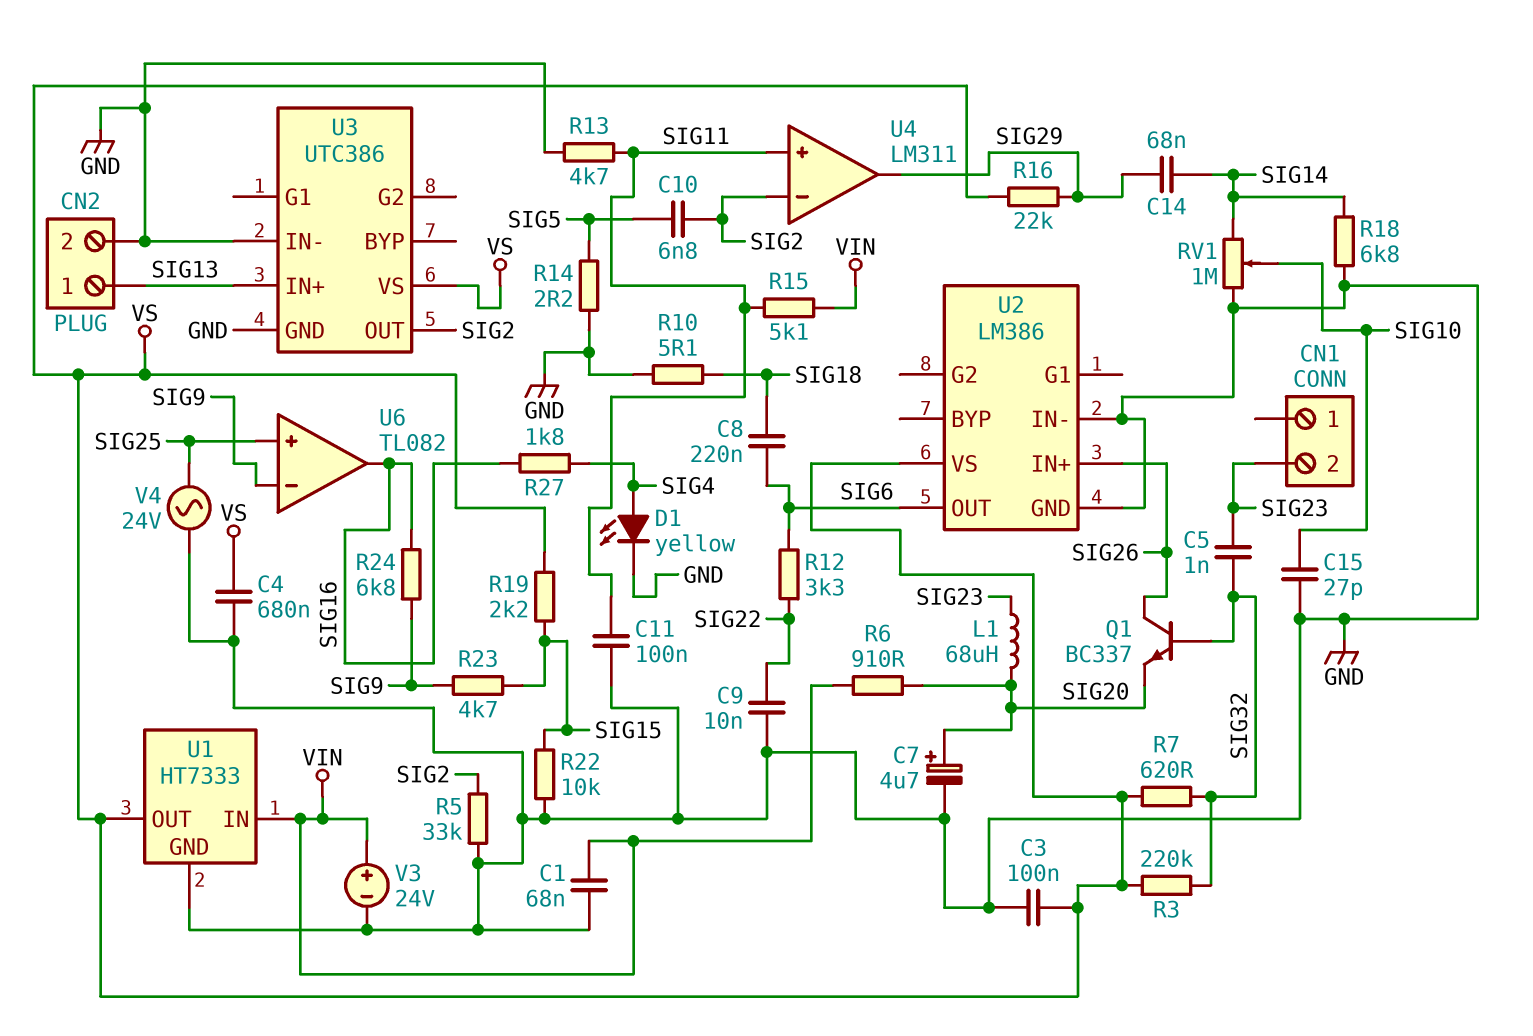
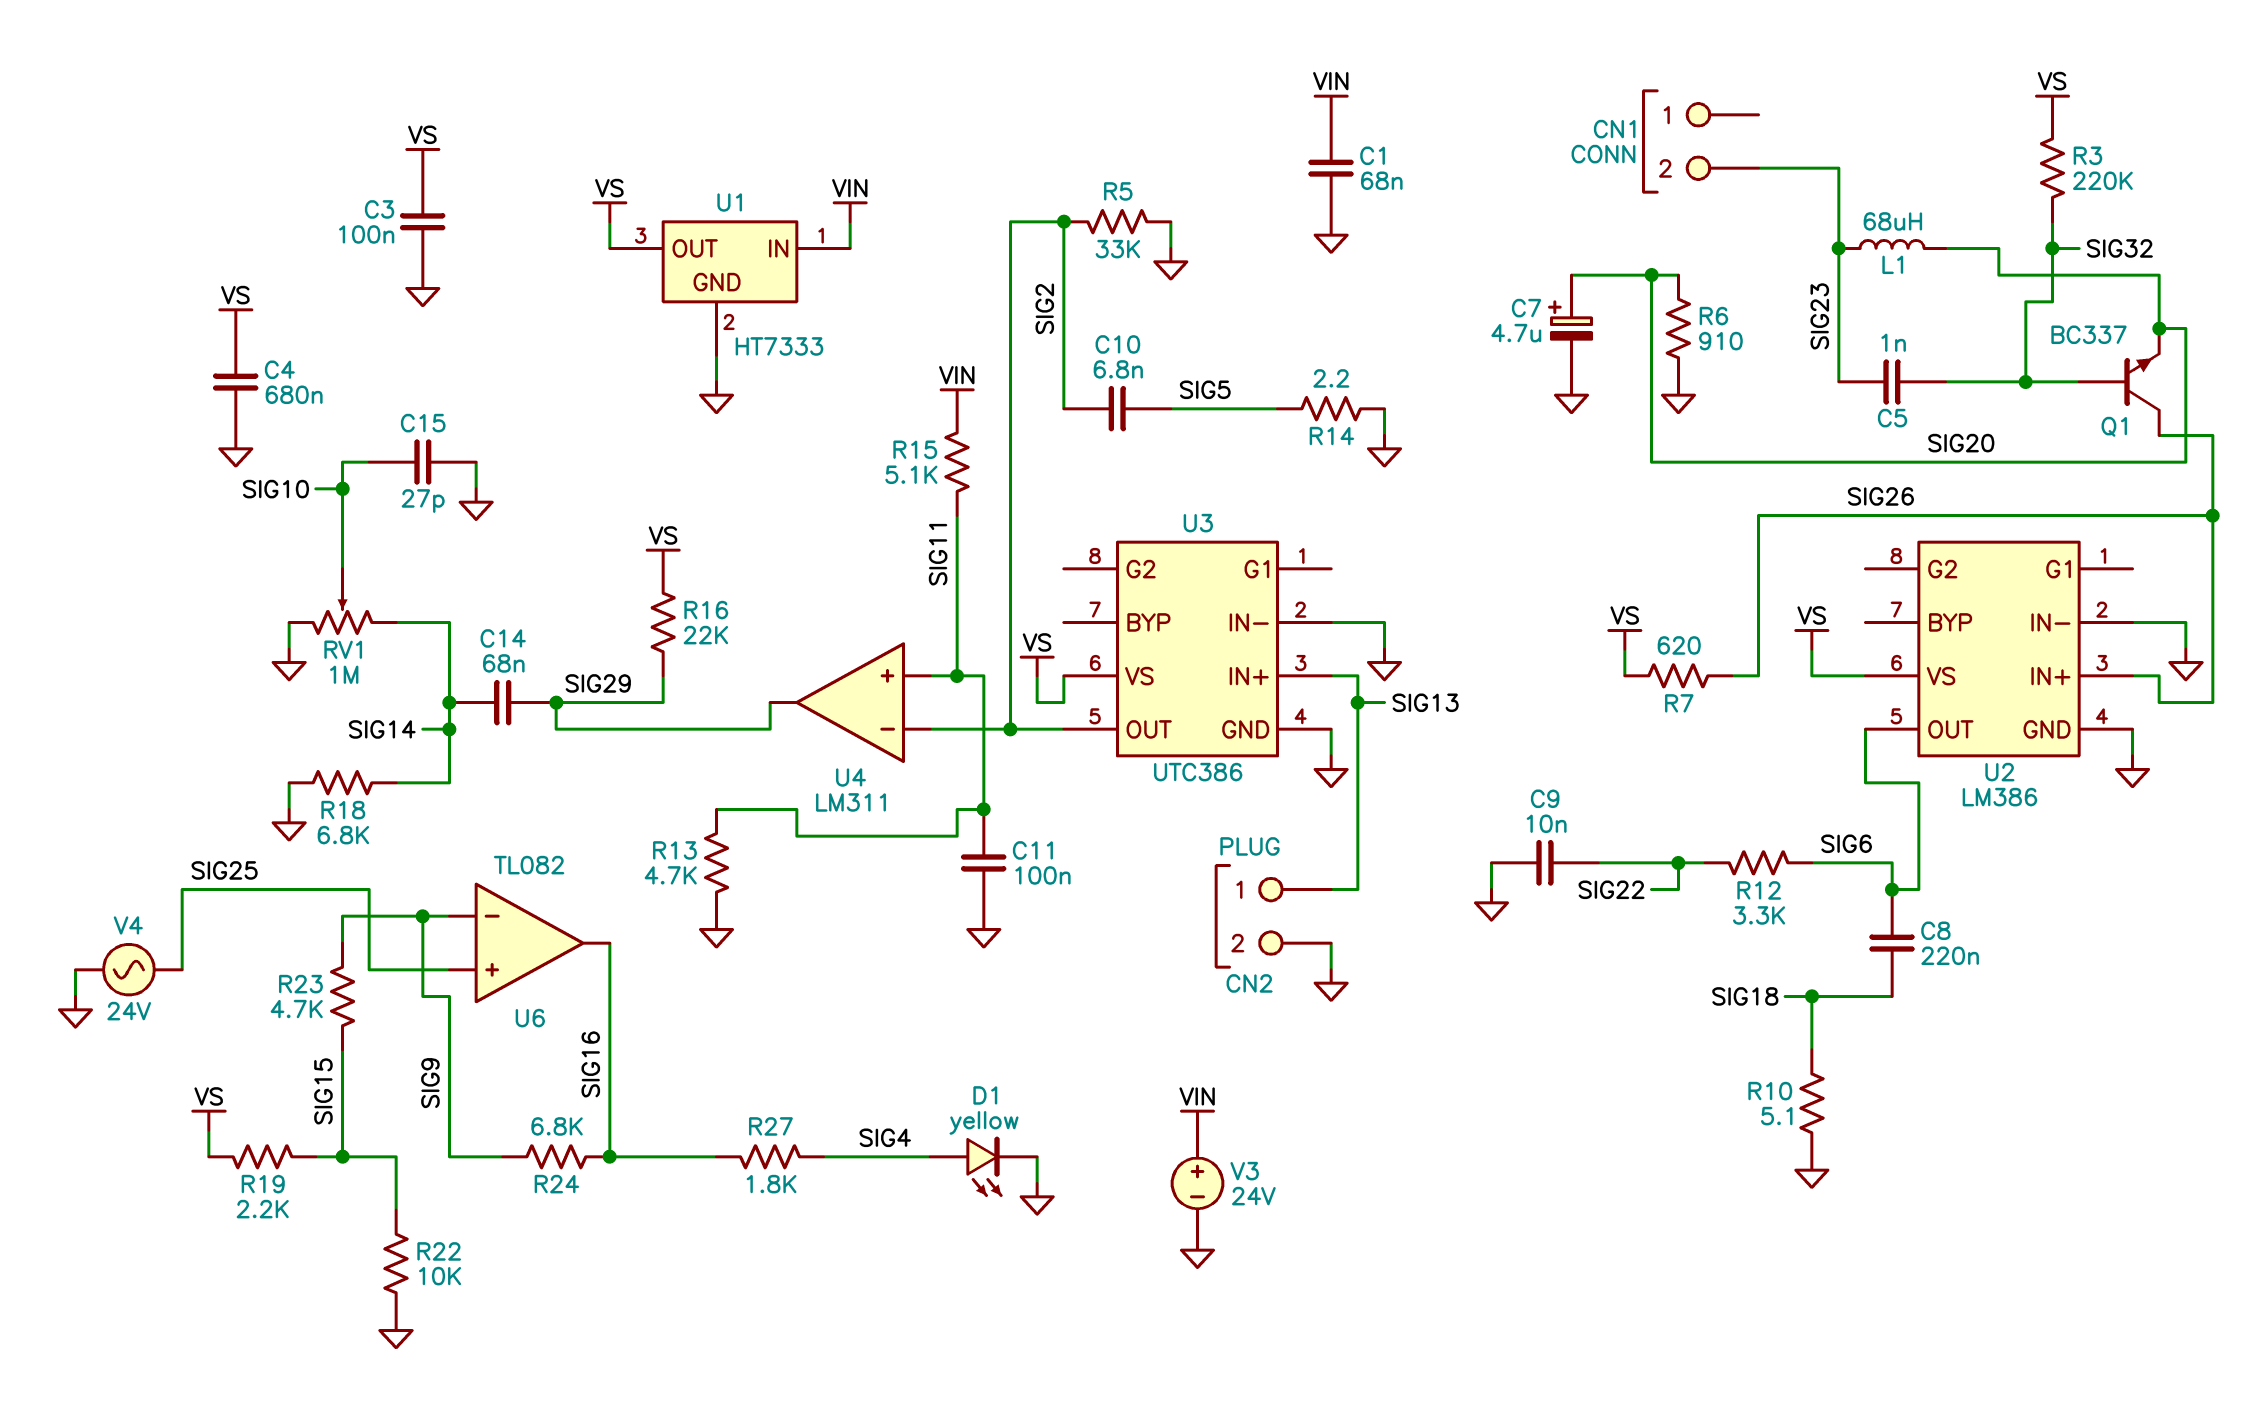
R6: 910 (SIG20, VIN) -> 910 (GND, SIG20)
R7: 620 (SIG32, VS) -> 620 (SIG26, VS)

